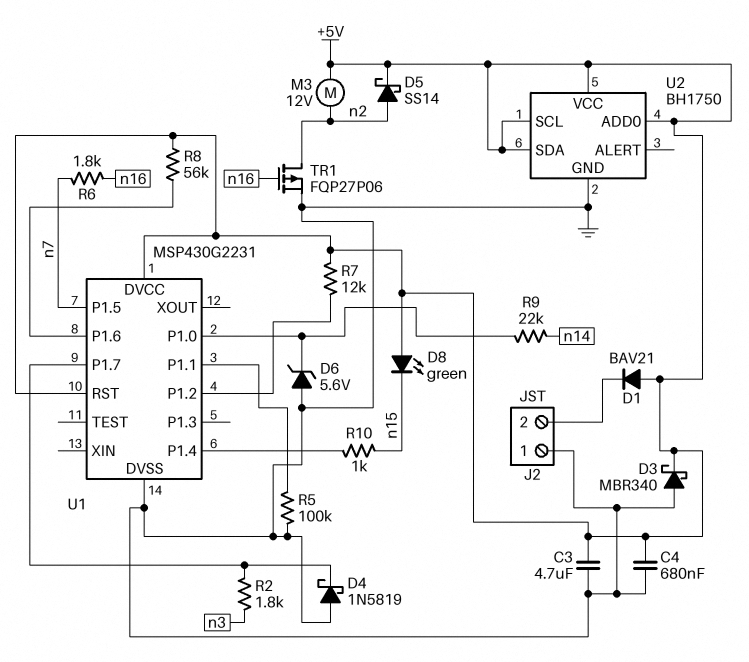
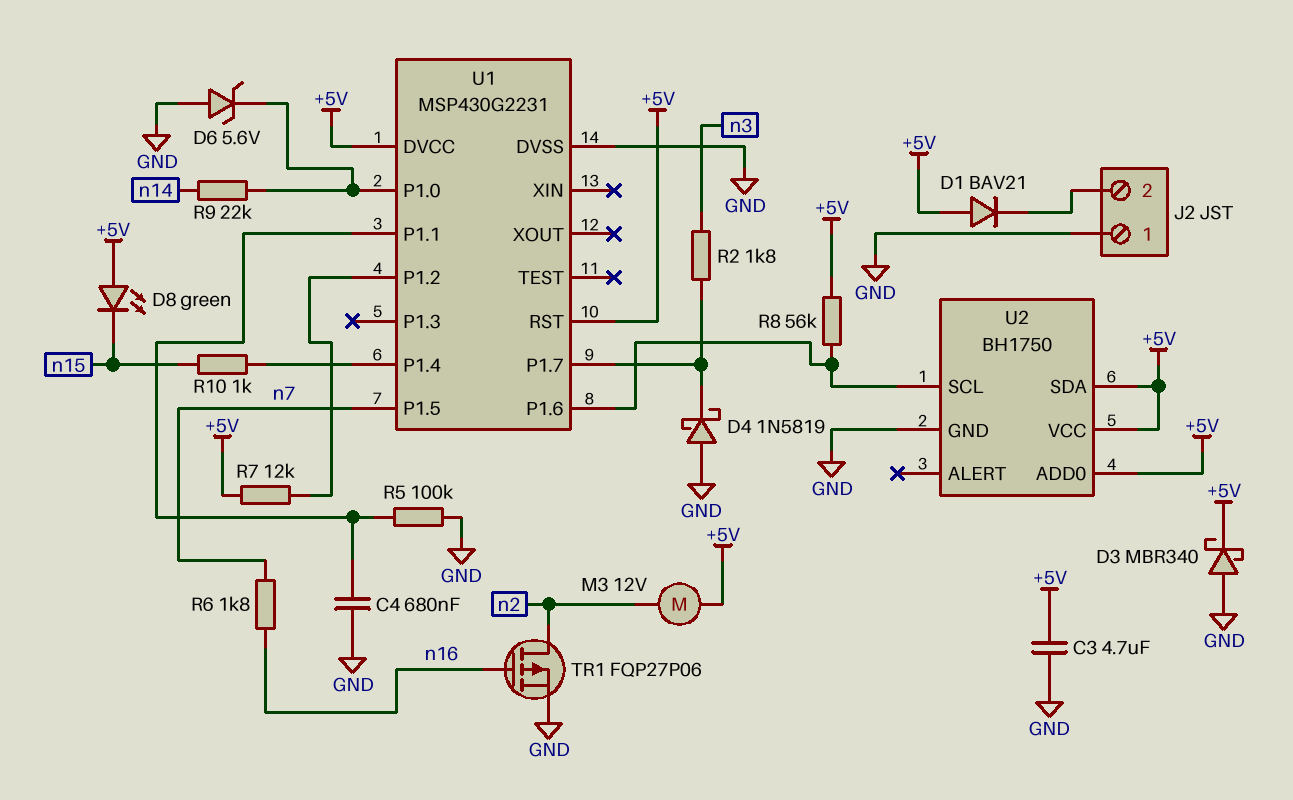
C4: 680nF (+5V, GND) -> 680nF (GND, U1/P1.1)
D5: schottky SS14 (A n2, K +5V) -> none
U2 pin SCL: +5V -> U1/P1.6

